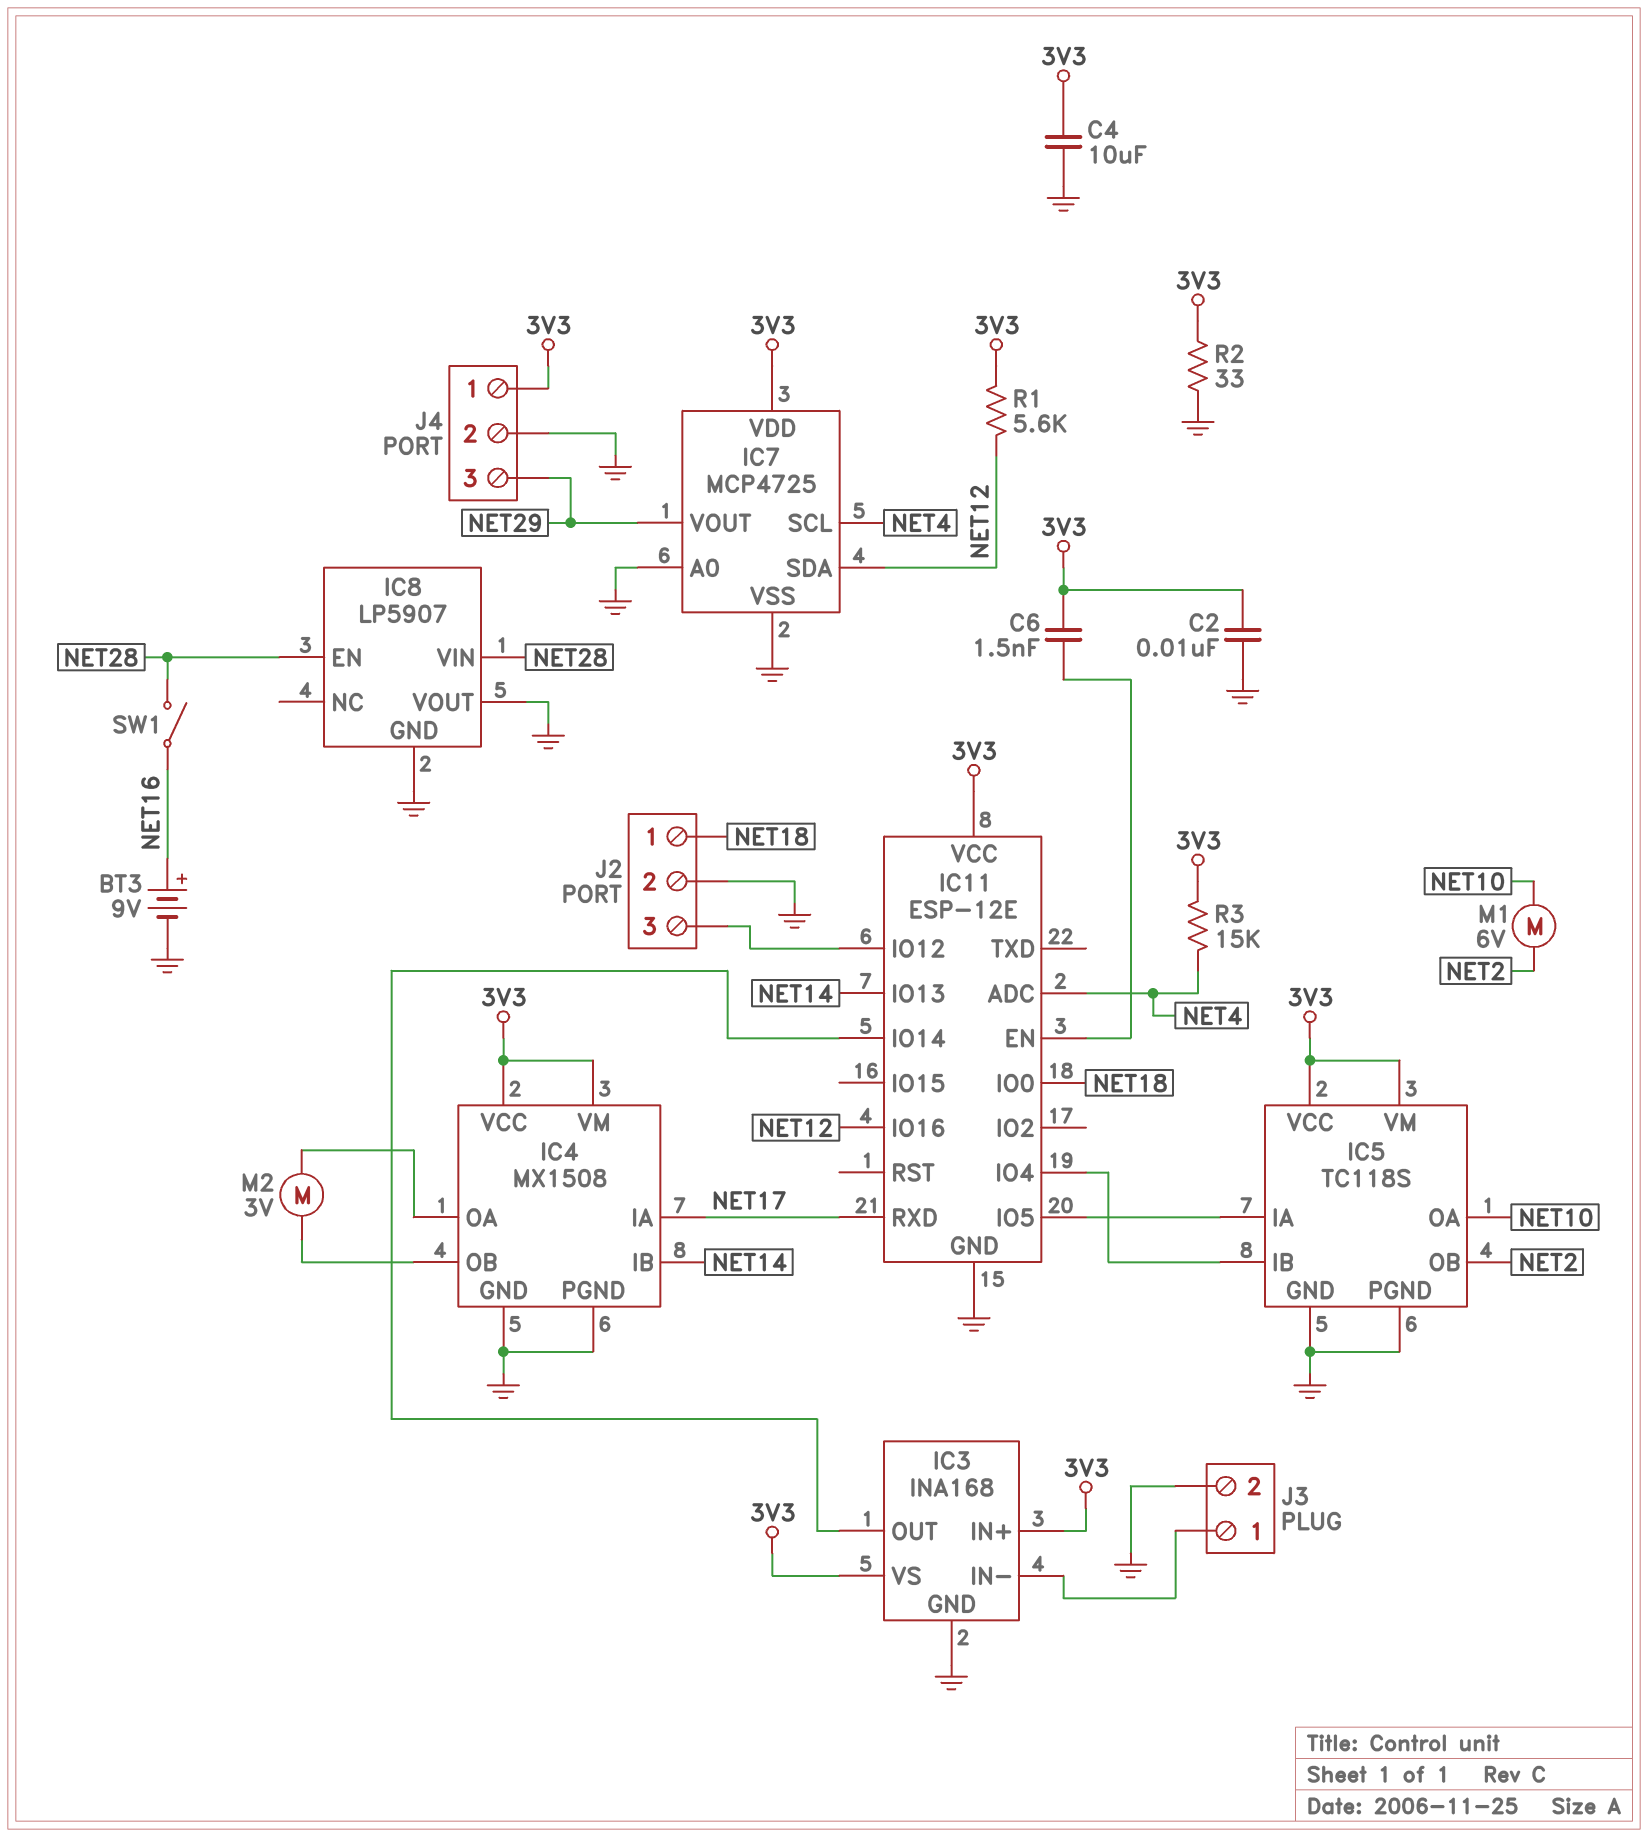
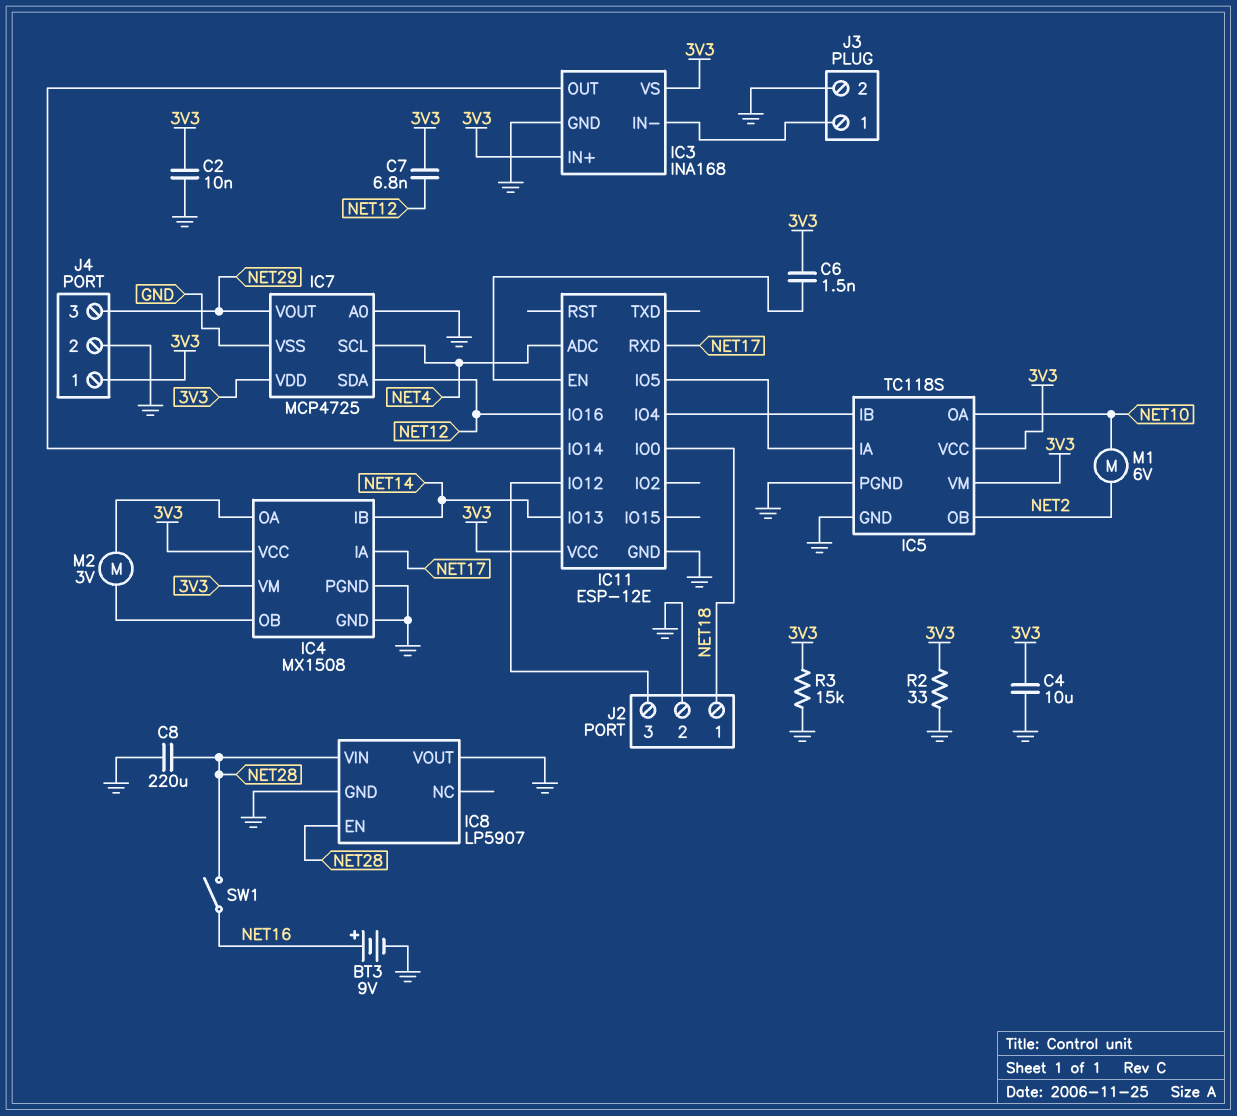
C7: none -> 6.8nF (3V3, NET12)
C8: none -> 220uF (GND, NET28)
R1: 5.6k (3V3, NET12) -> none
R3: 15k (3V3, NET4) -> 15k (3V3, GND)

